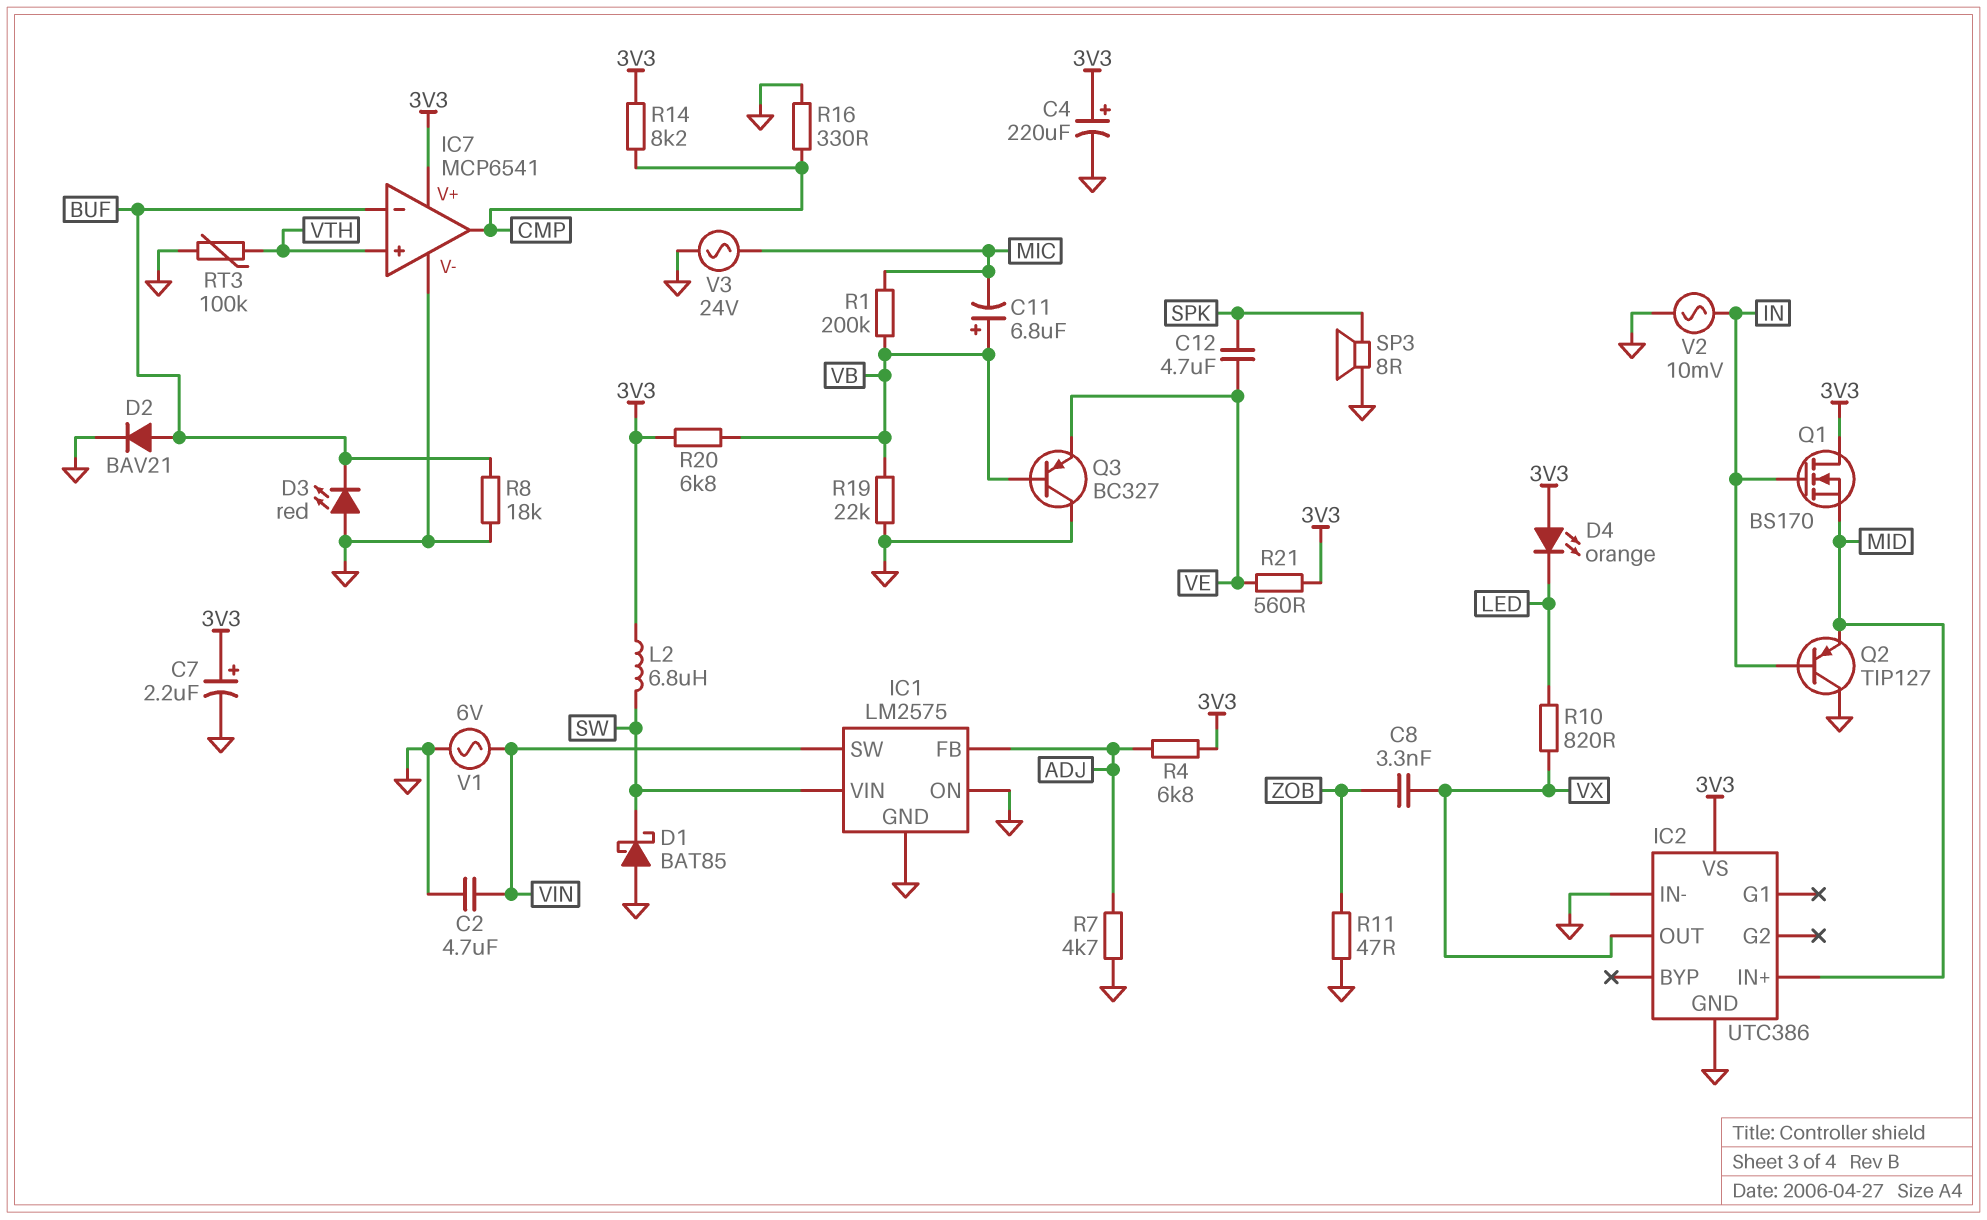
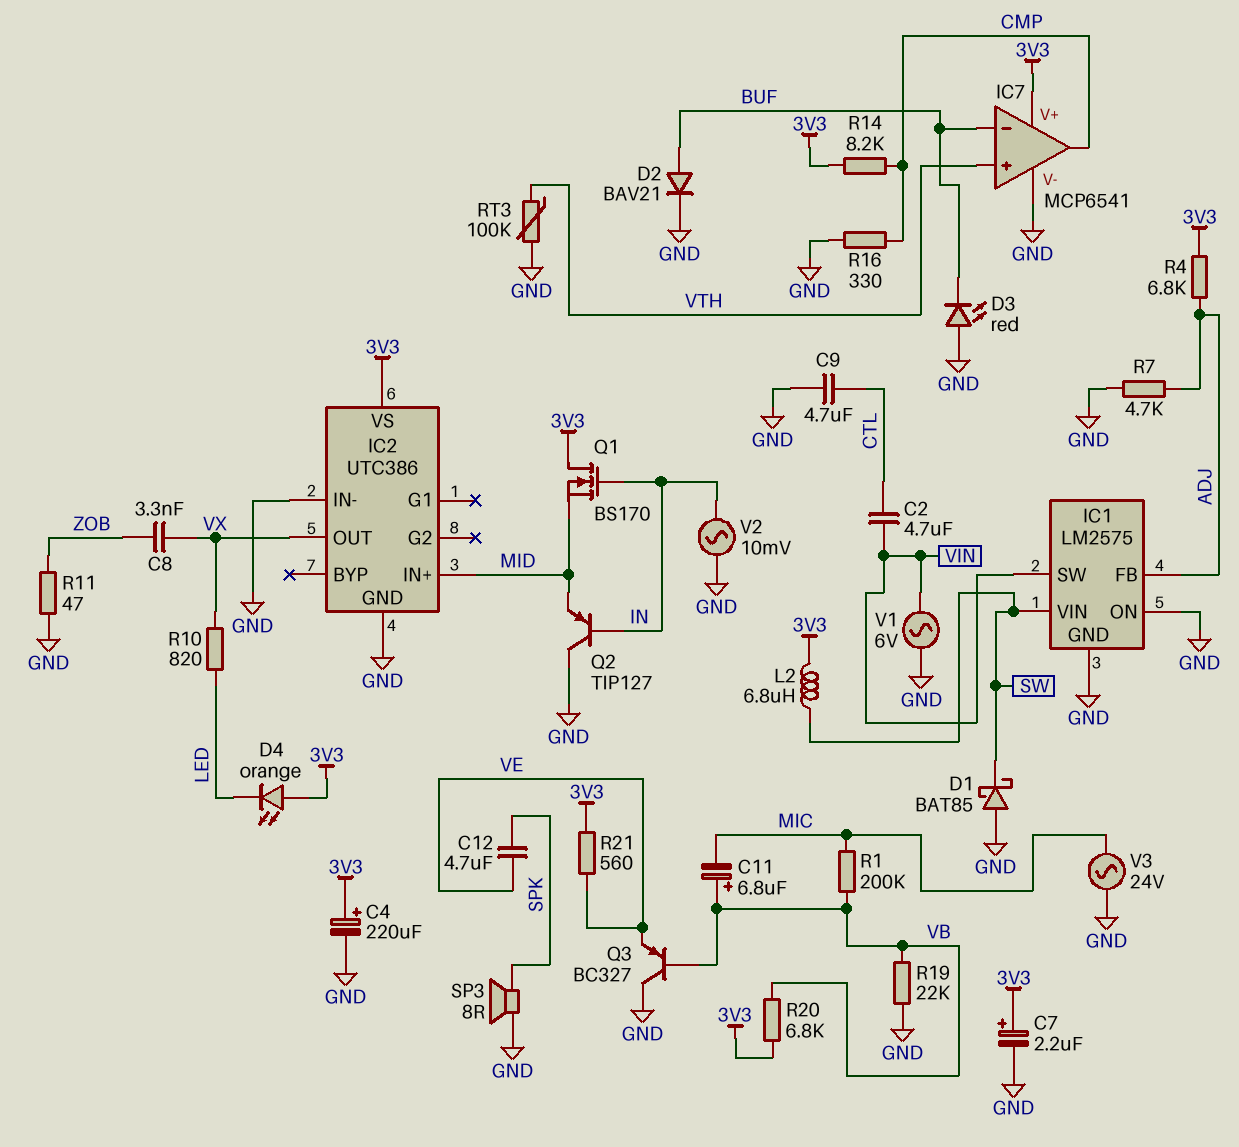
C2: 4.7uF (GND, VIN) -> 4.7uF (CTL, VIN)
C9: none -> 4.7uF (CTL, GND)
R8: 18k (BUF, GND) -> none

